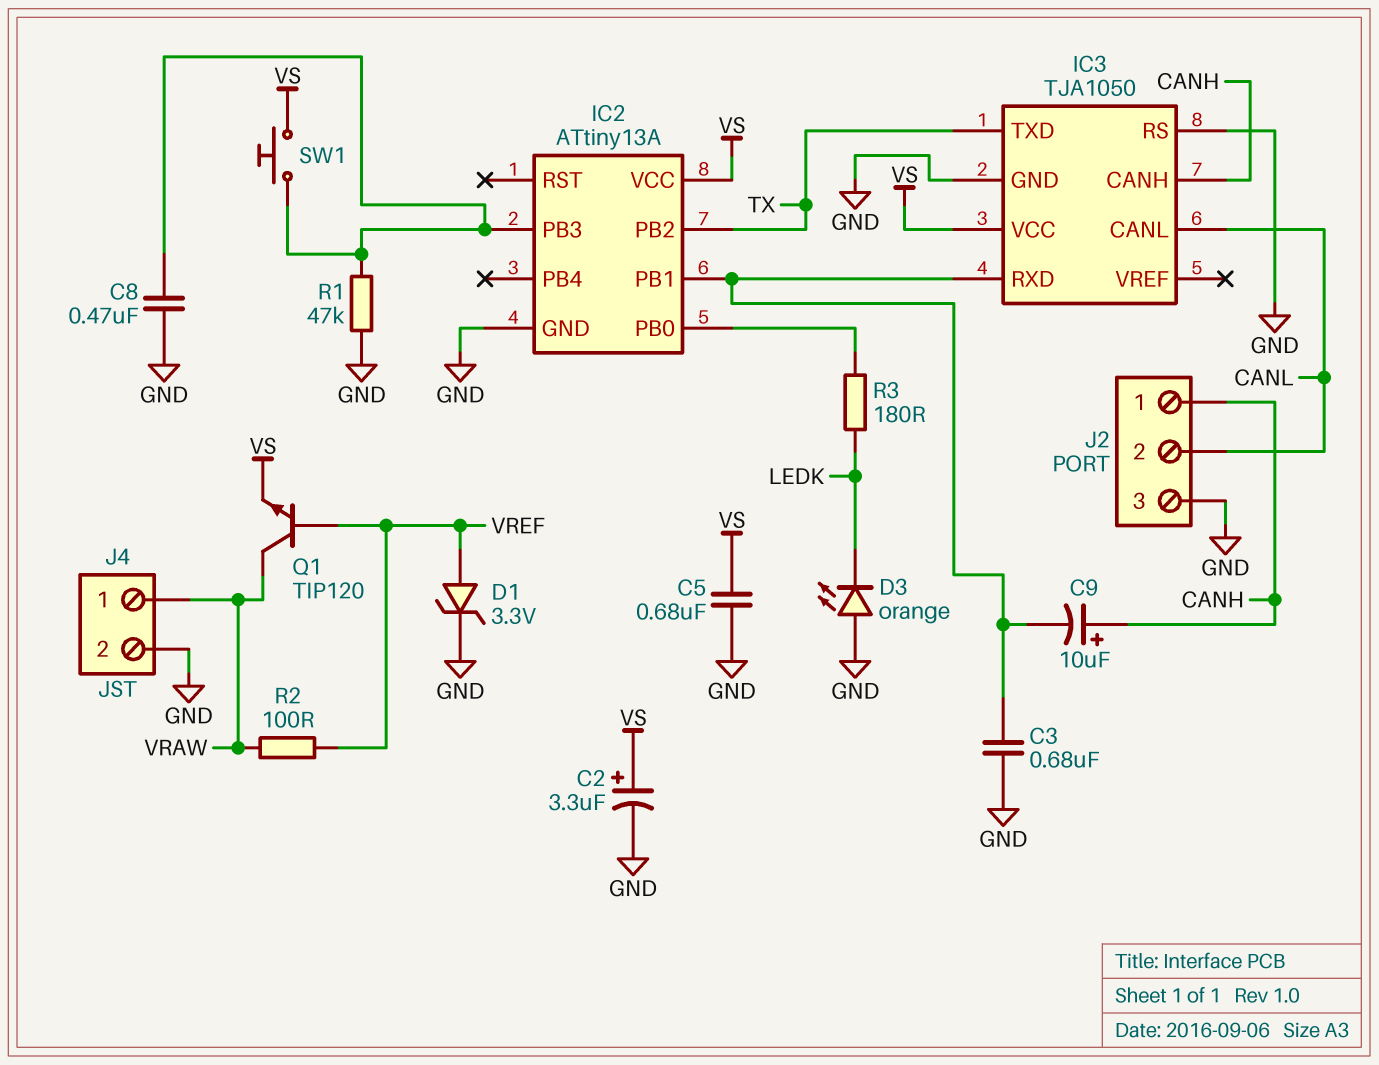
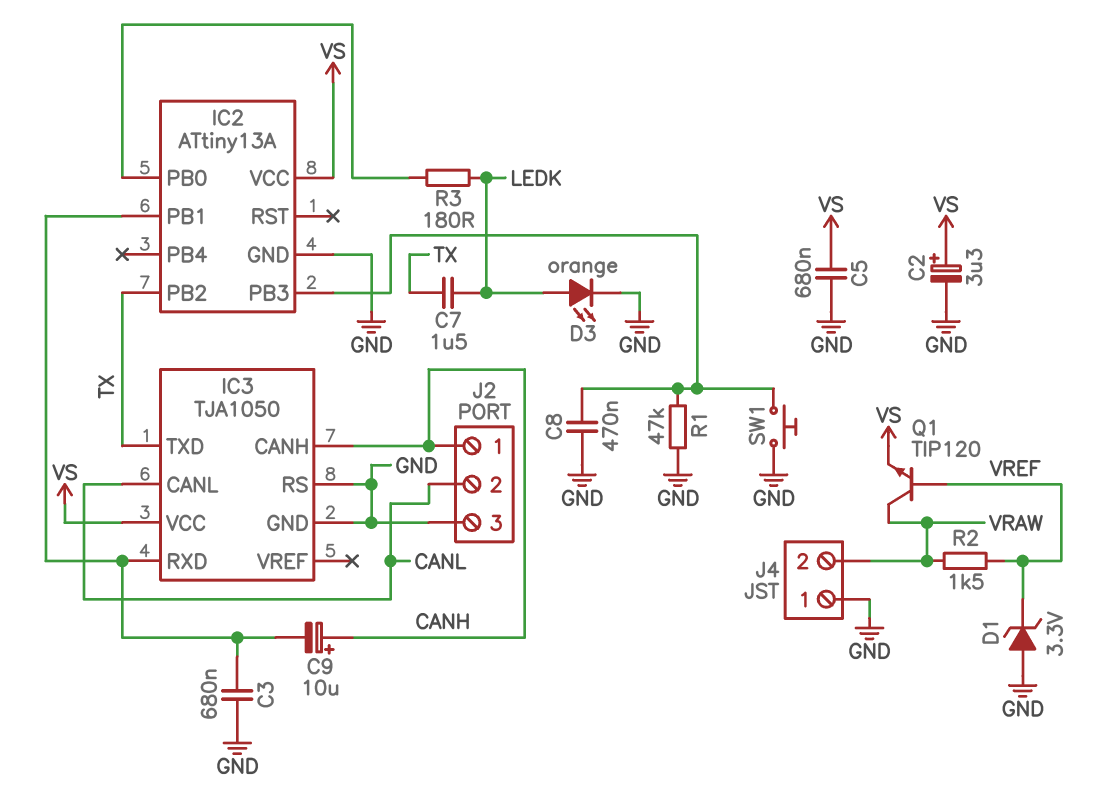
C7: none -> 1.5uF (LEDK, TX)
D1: zener 3.3V (A VREF, K GND) -> zener 3.3V (A GND, K VREF)
D3: LED orange (A GND, K LEDK) -> LED orange (A LEDK, K GND)
J4 pin 1: VRAW -> GND
J4 pin 2: GND -> VRAW
R2: 100 (VRAW, VREF) -> 1.5k (VRAW, VREF)
SW1: button (IC2/PB3, VS) -> button (GND, IC2/PB3)

